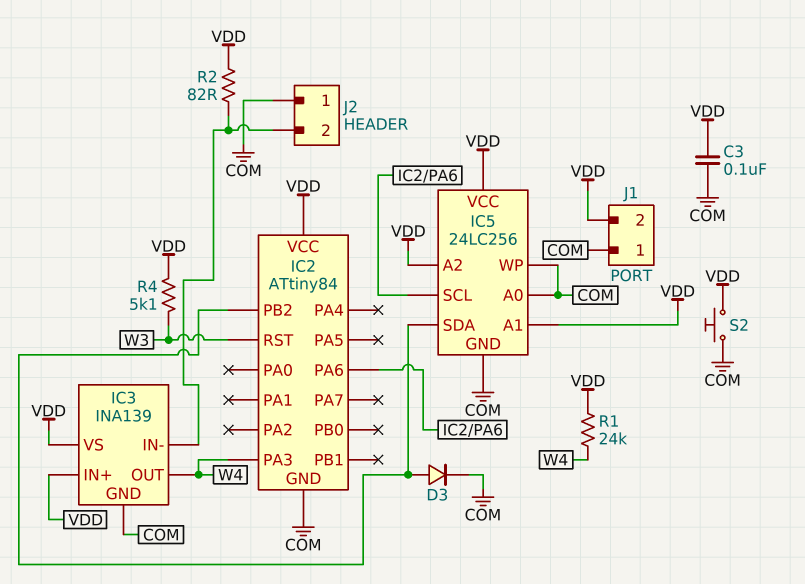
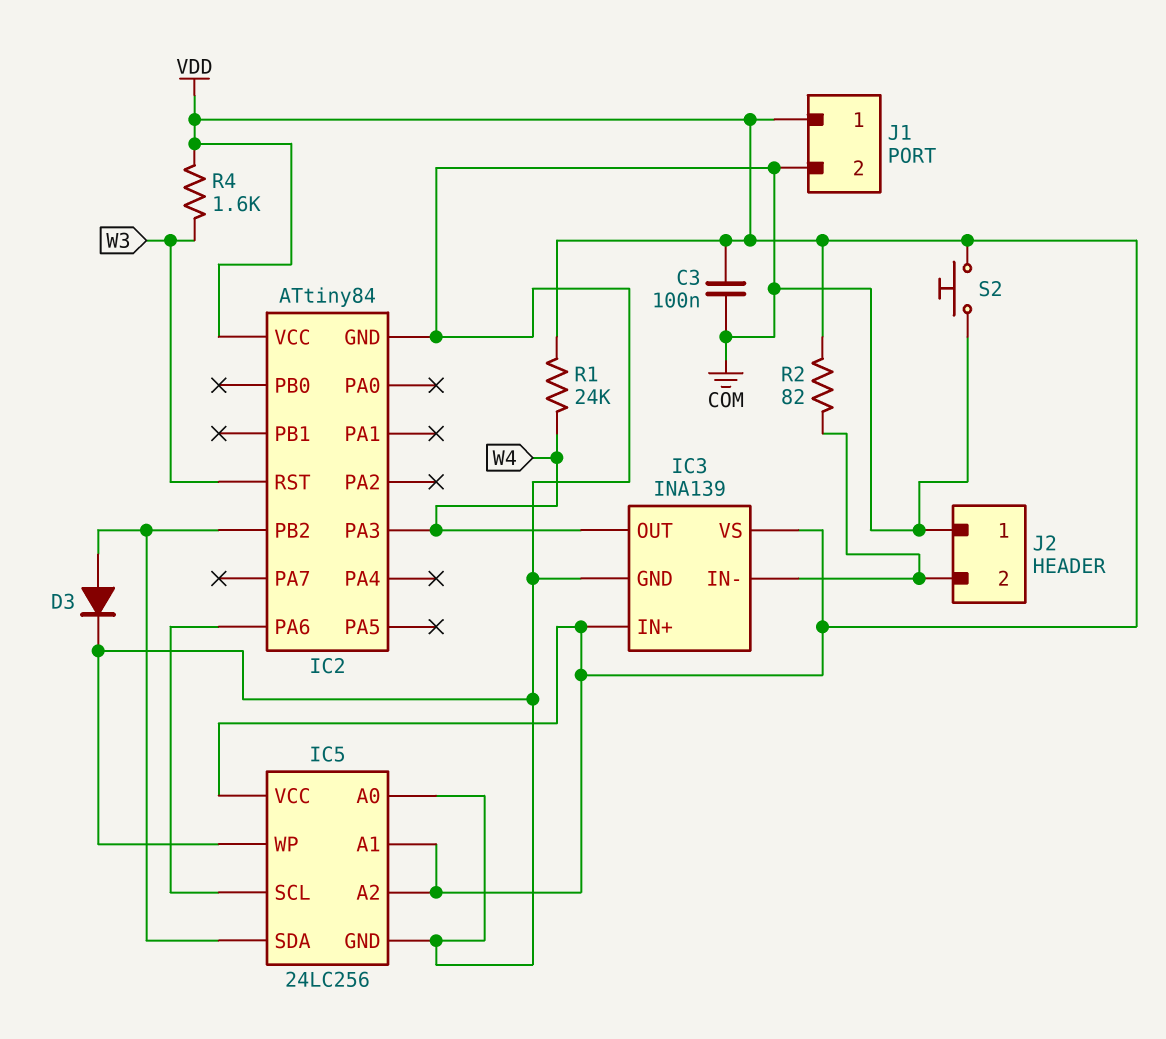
J1 pin 1: COM -> VDD
J1 pin 2: VDD -> COM
R4: 5.1k (VDD, W3) -> 1.6k (VDD, W3)

